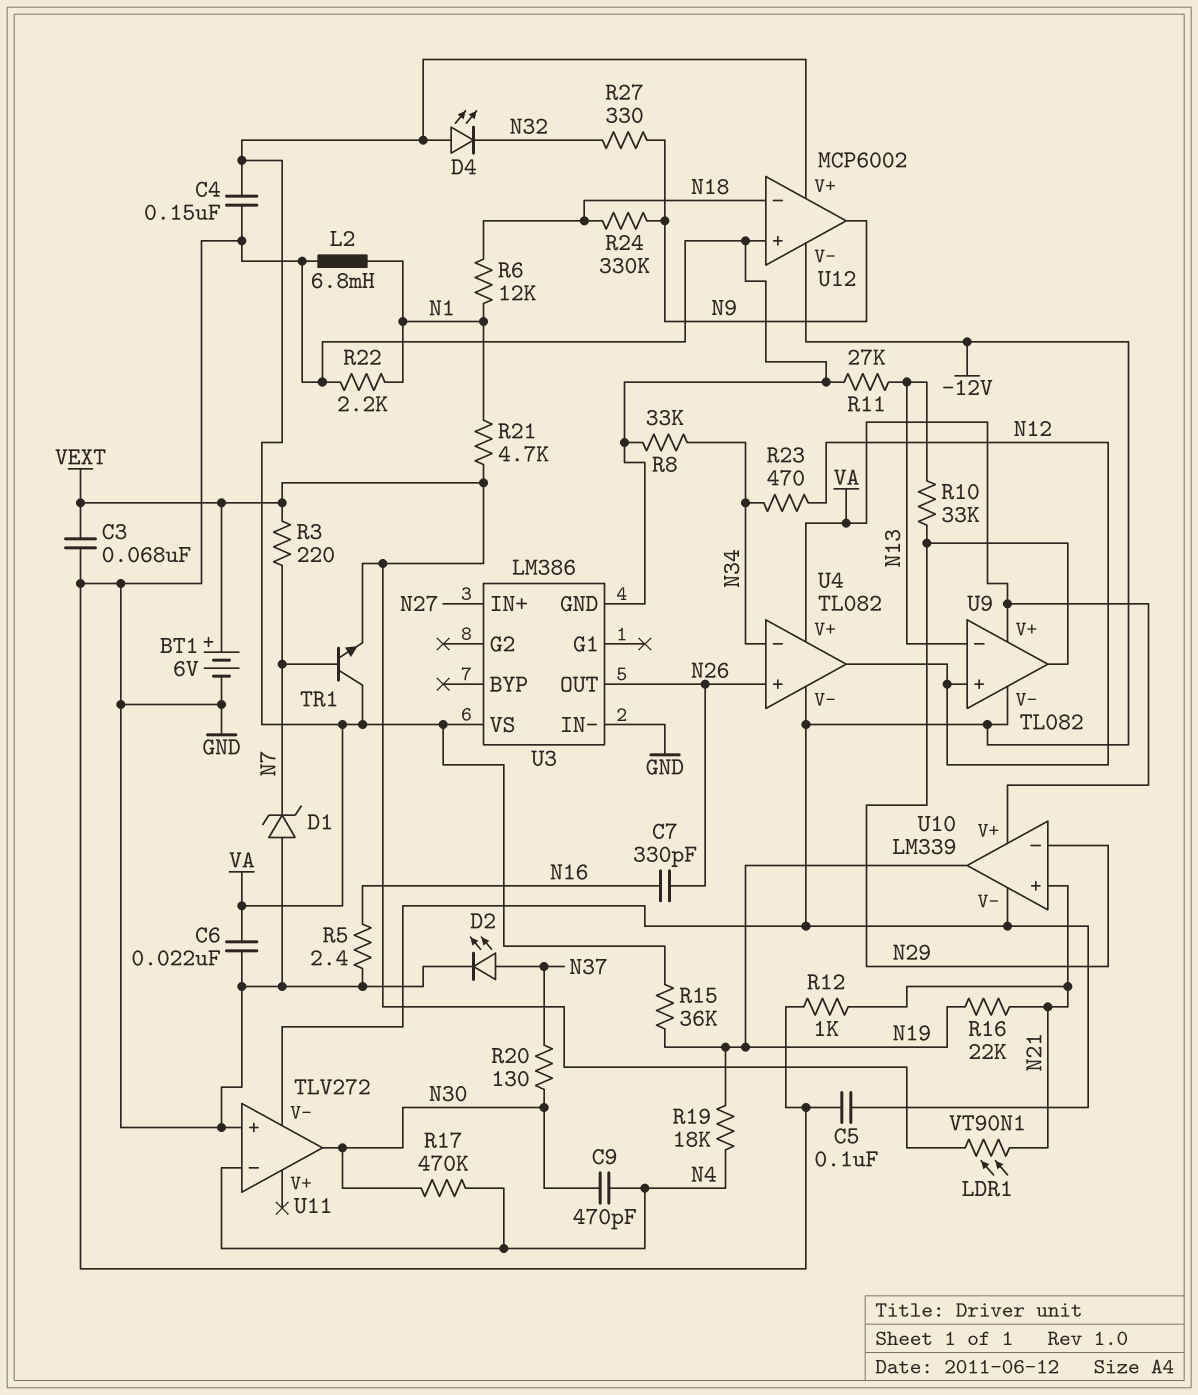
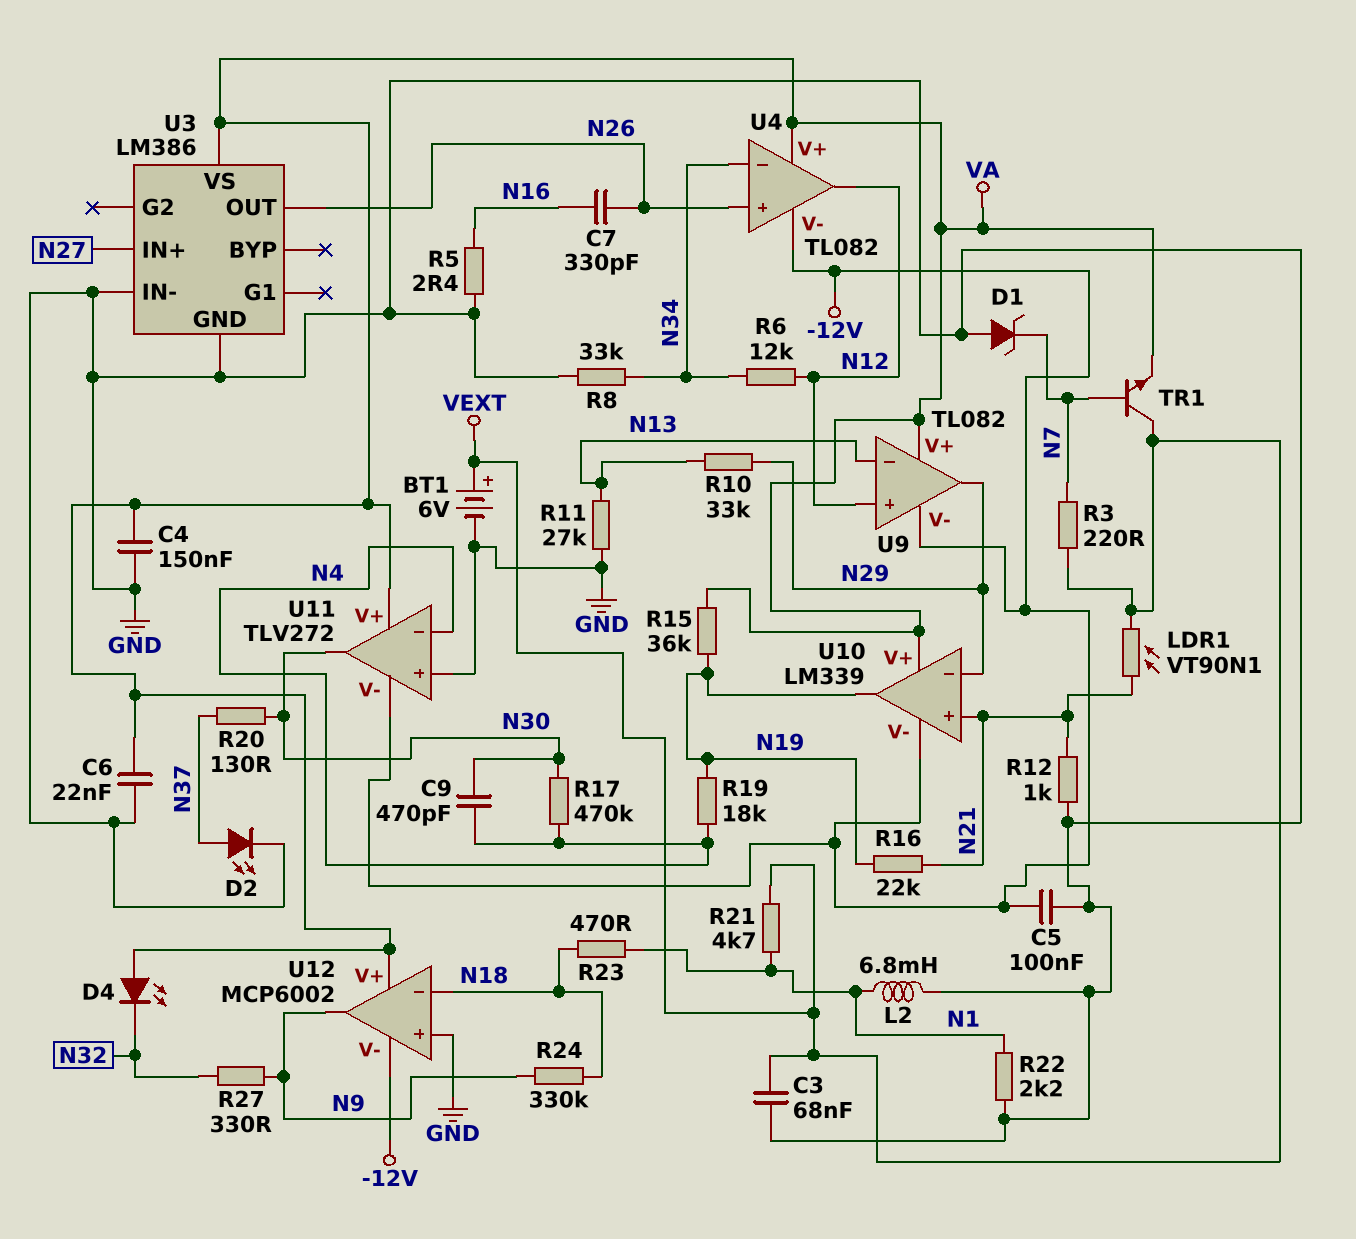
R6: 12k (N1, N18) -> 12k (N12, N34)
R23: 470 (N12, N34) -> 470 (N1, N18)
TR1: NPN (B N7, C VA, E VEXT) -> NPN (B N7, C VEXT, E VA)
U11 pin V+: none -> VA

